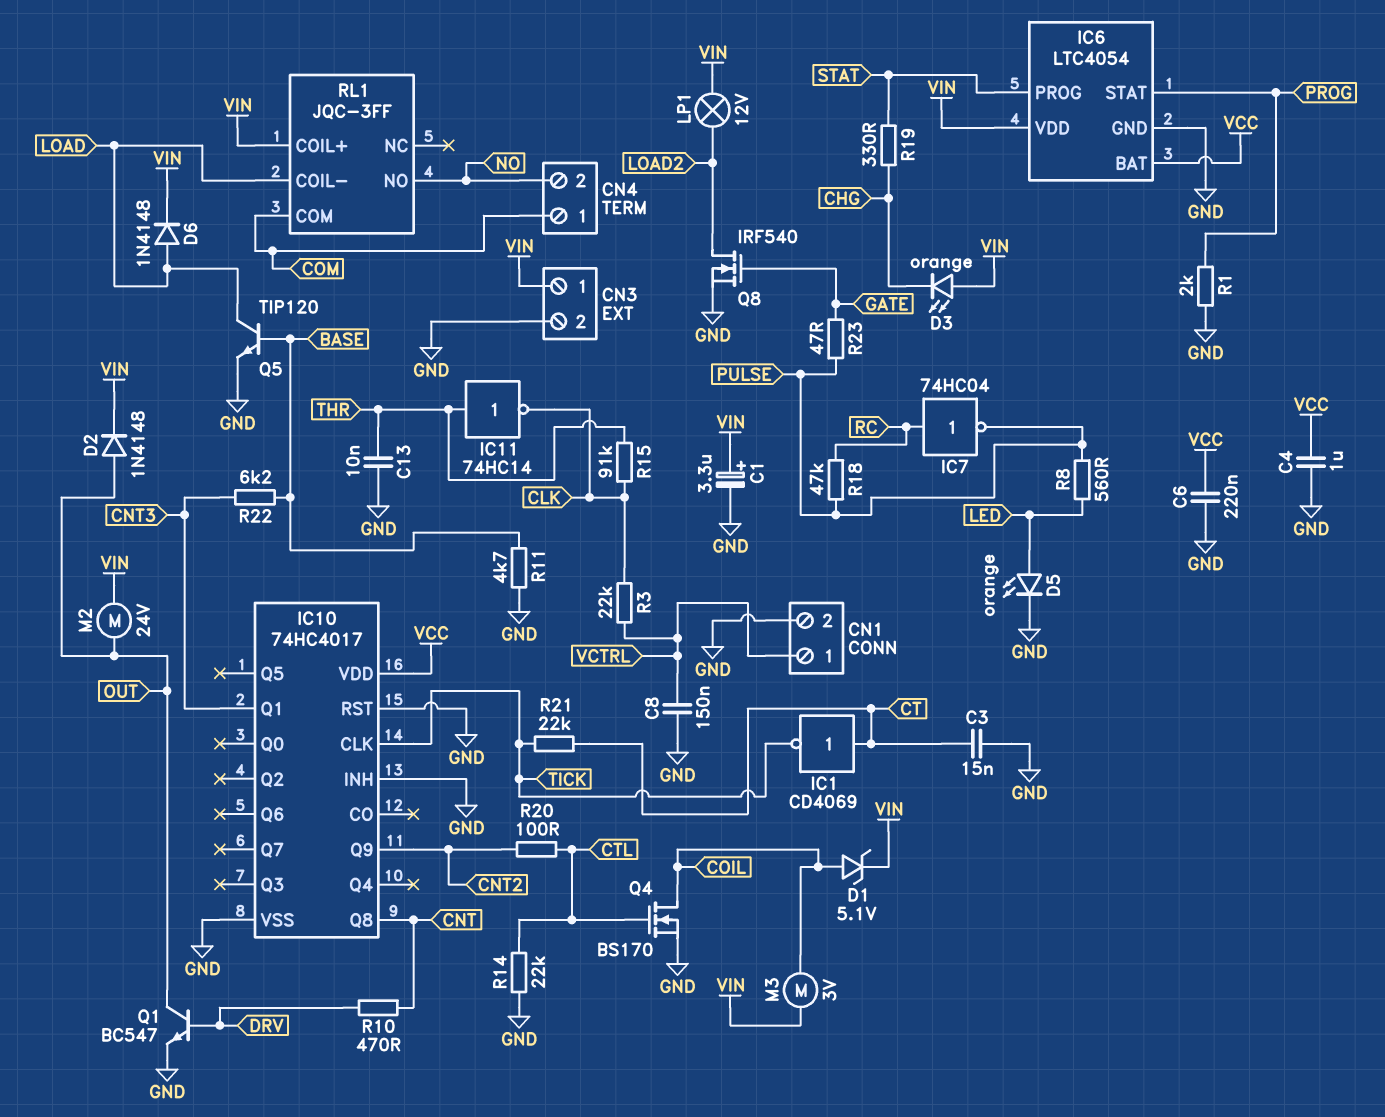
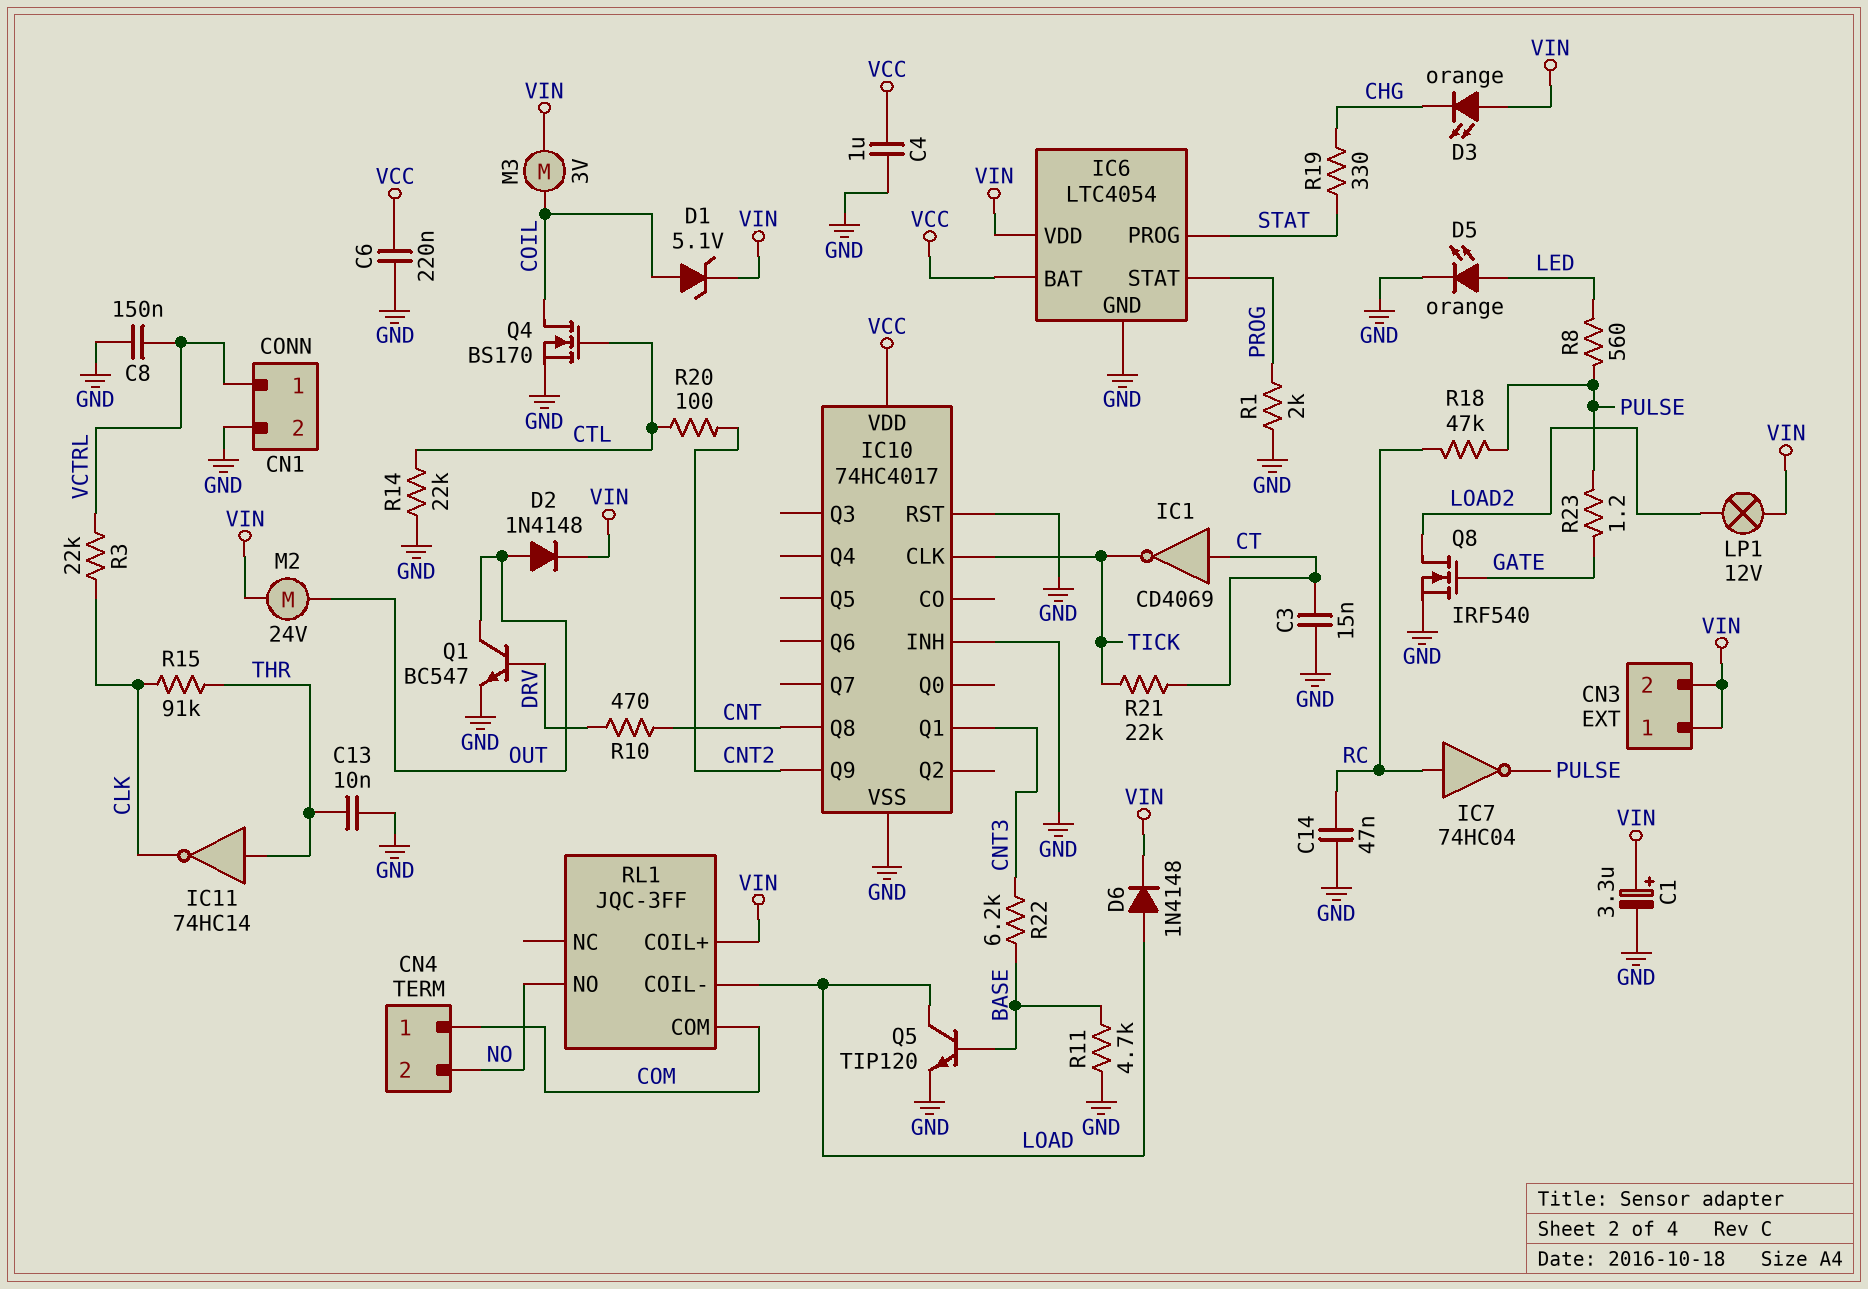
C14: none -> 47nF (GND, RC)
CN3 pin 2: GND -> VIN
R23: 47 (GATE, PULSE) -> 1.2 (GATE, PULSE)

